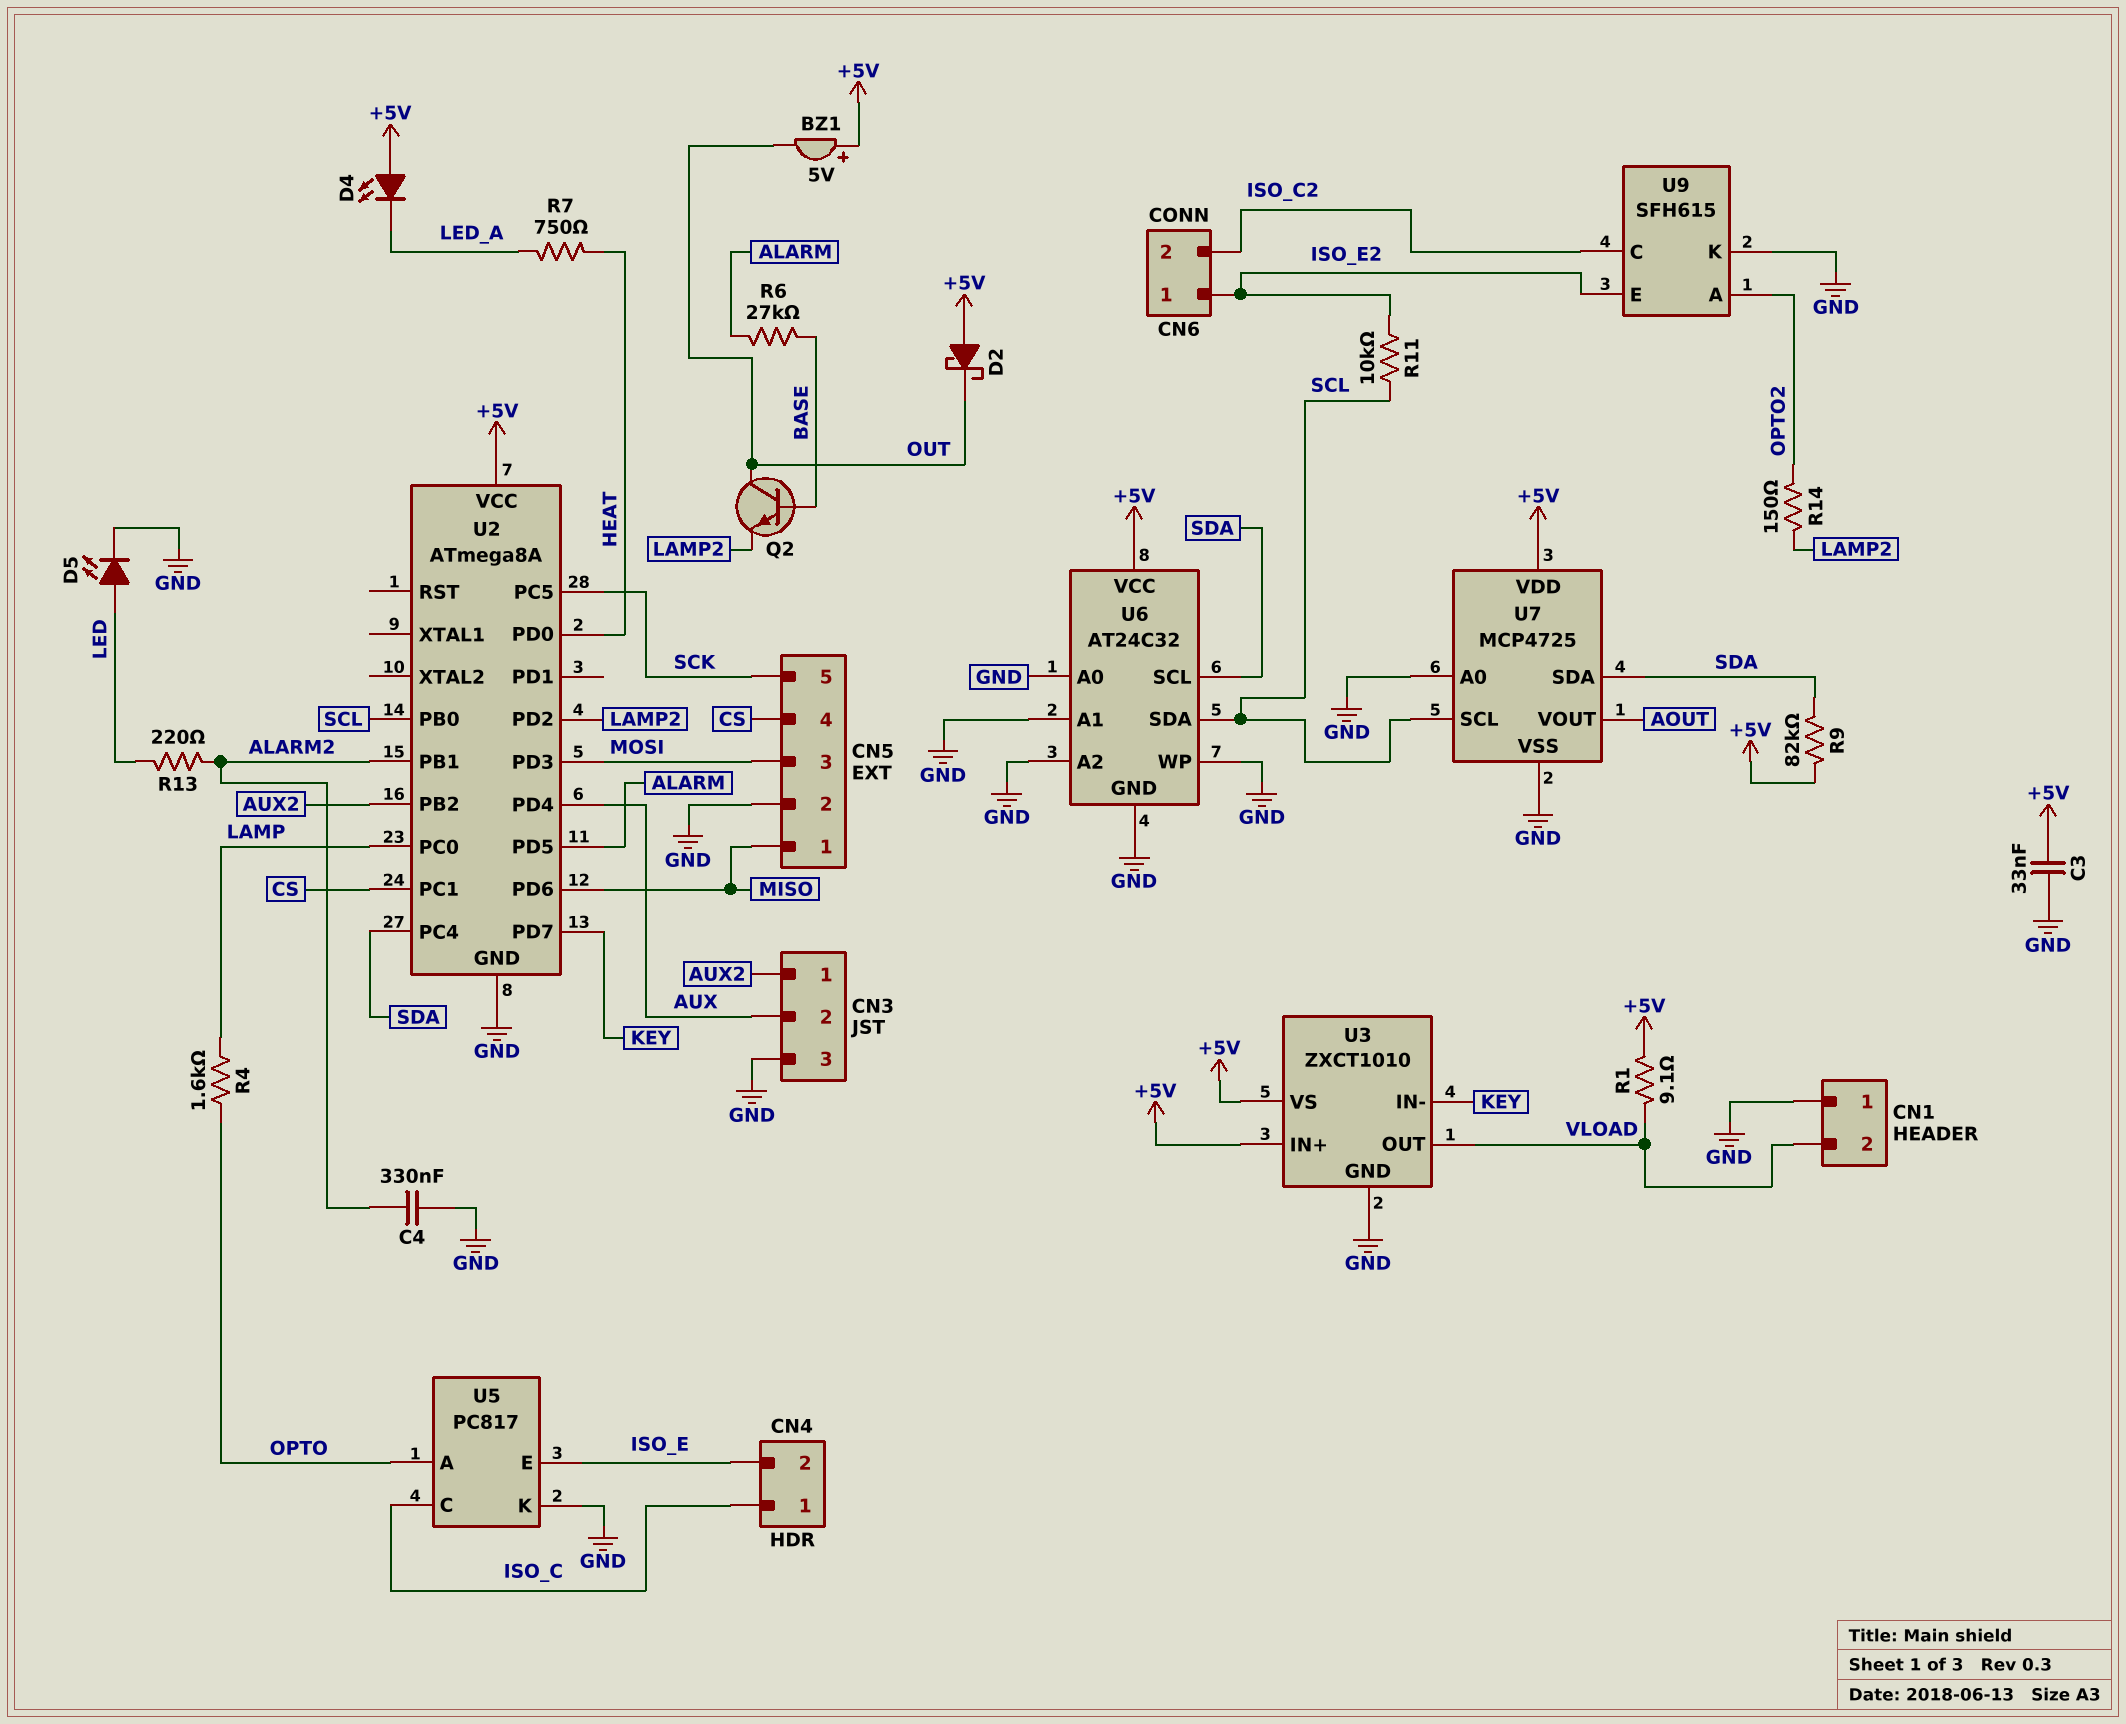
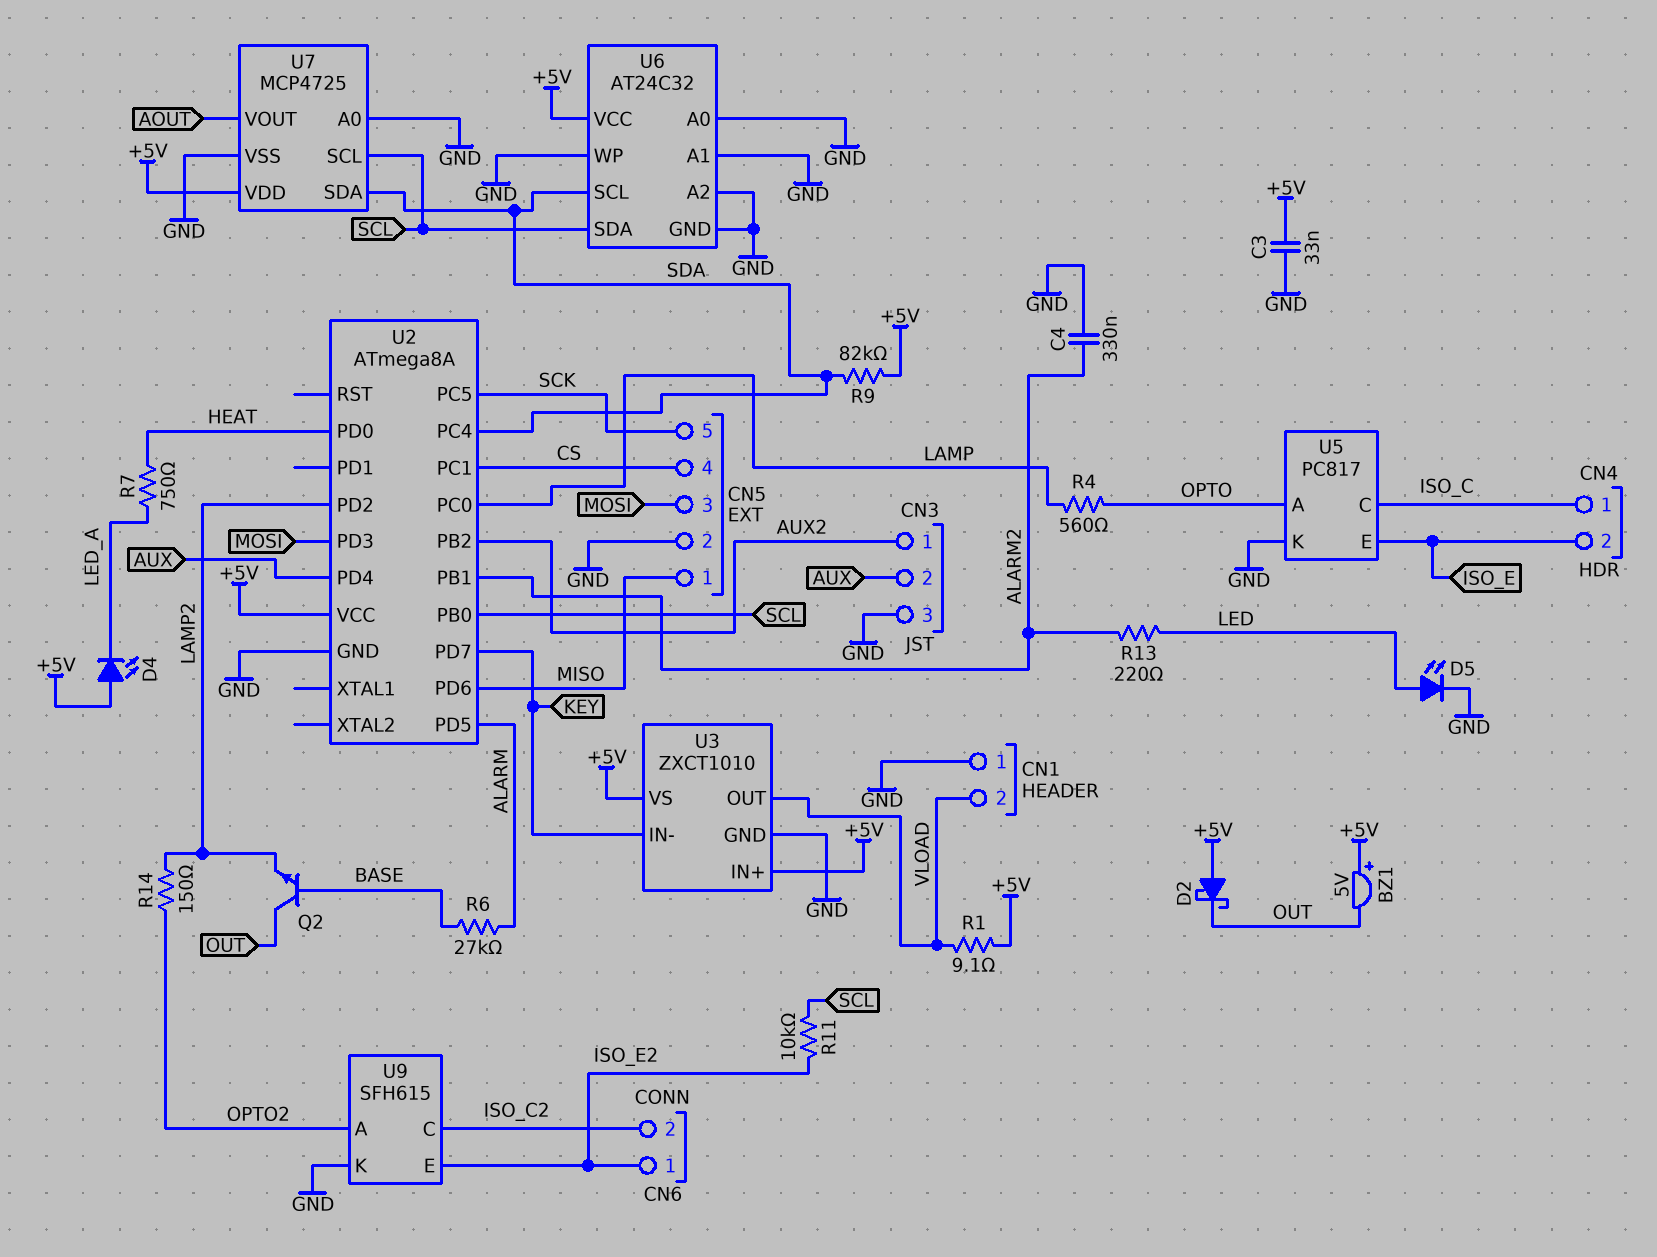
R4: 1.6k (LAMP, OPTO) -> 560 (LAMP, OPTO)

